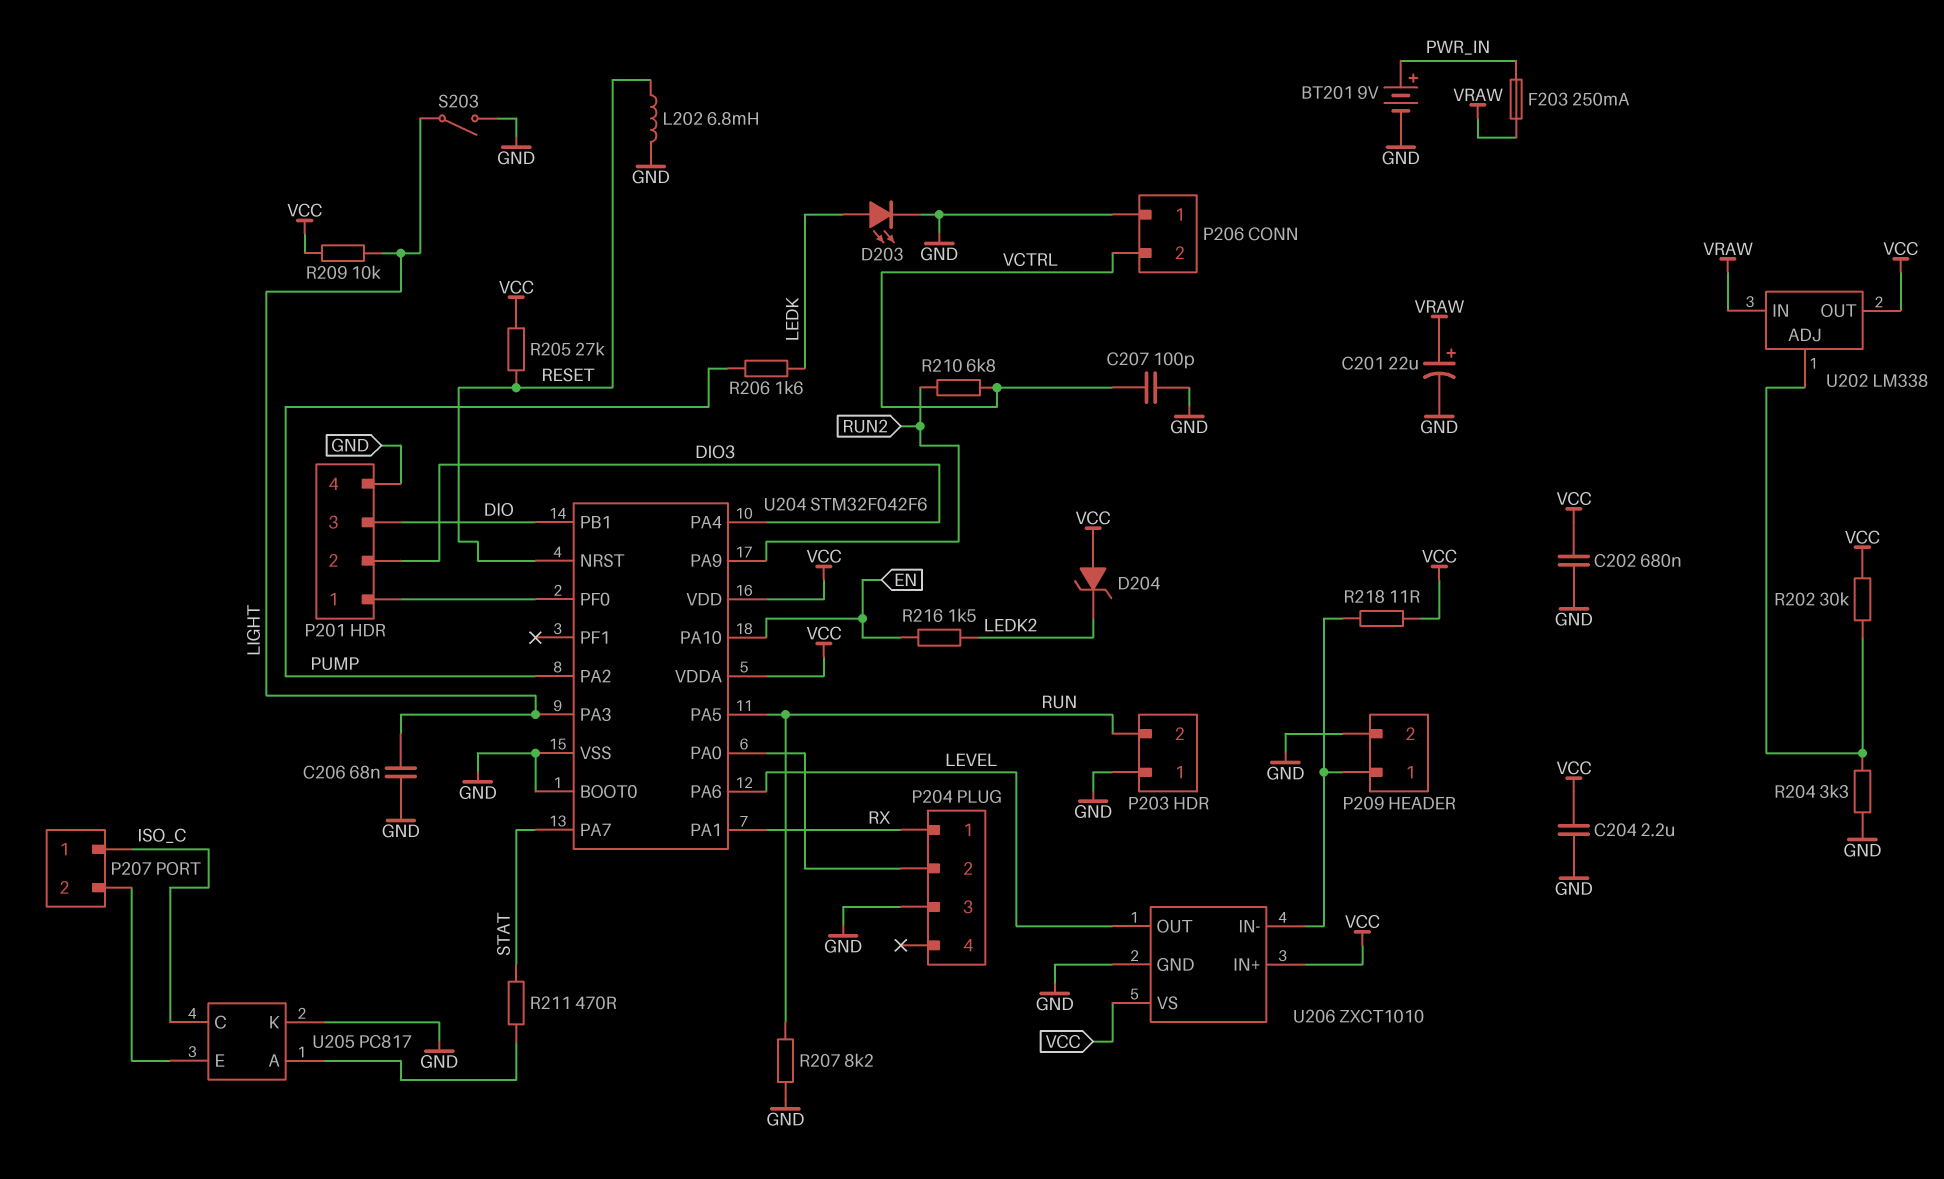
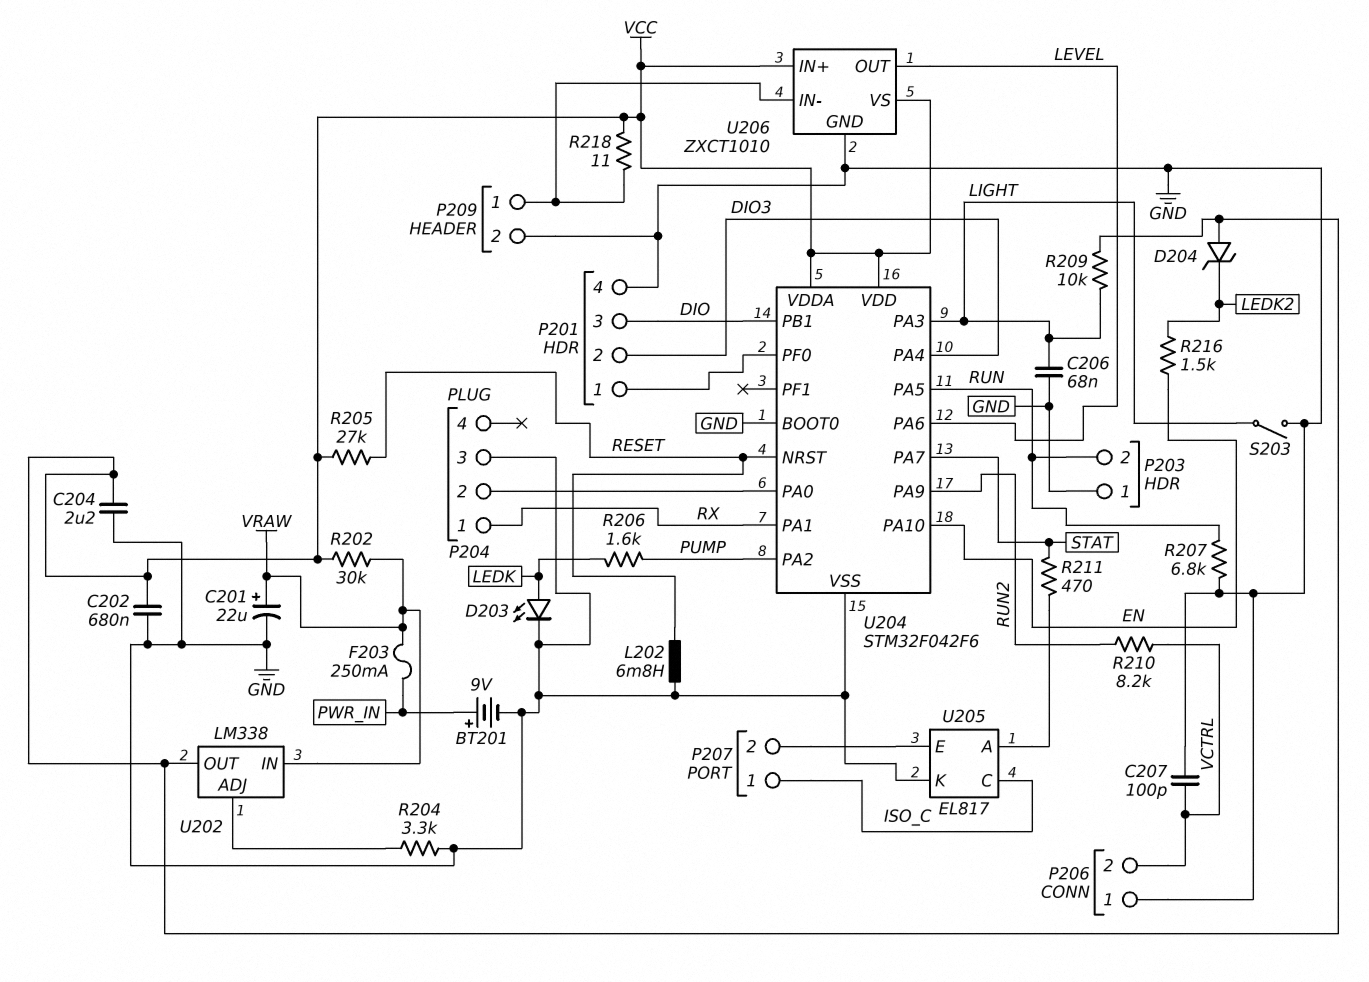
R202: 30k (U202/ADJ, VCC) -> 30k (VCC, VRAW)
R207: 8.2k (GND, RUN) -> 6.8k (GND, RUN)
R210: 6.8k (RUN2, VCTRL) -> 8.2k (RUN2, VCTRL)
U205: PC817 -> EL817

